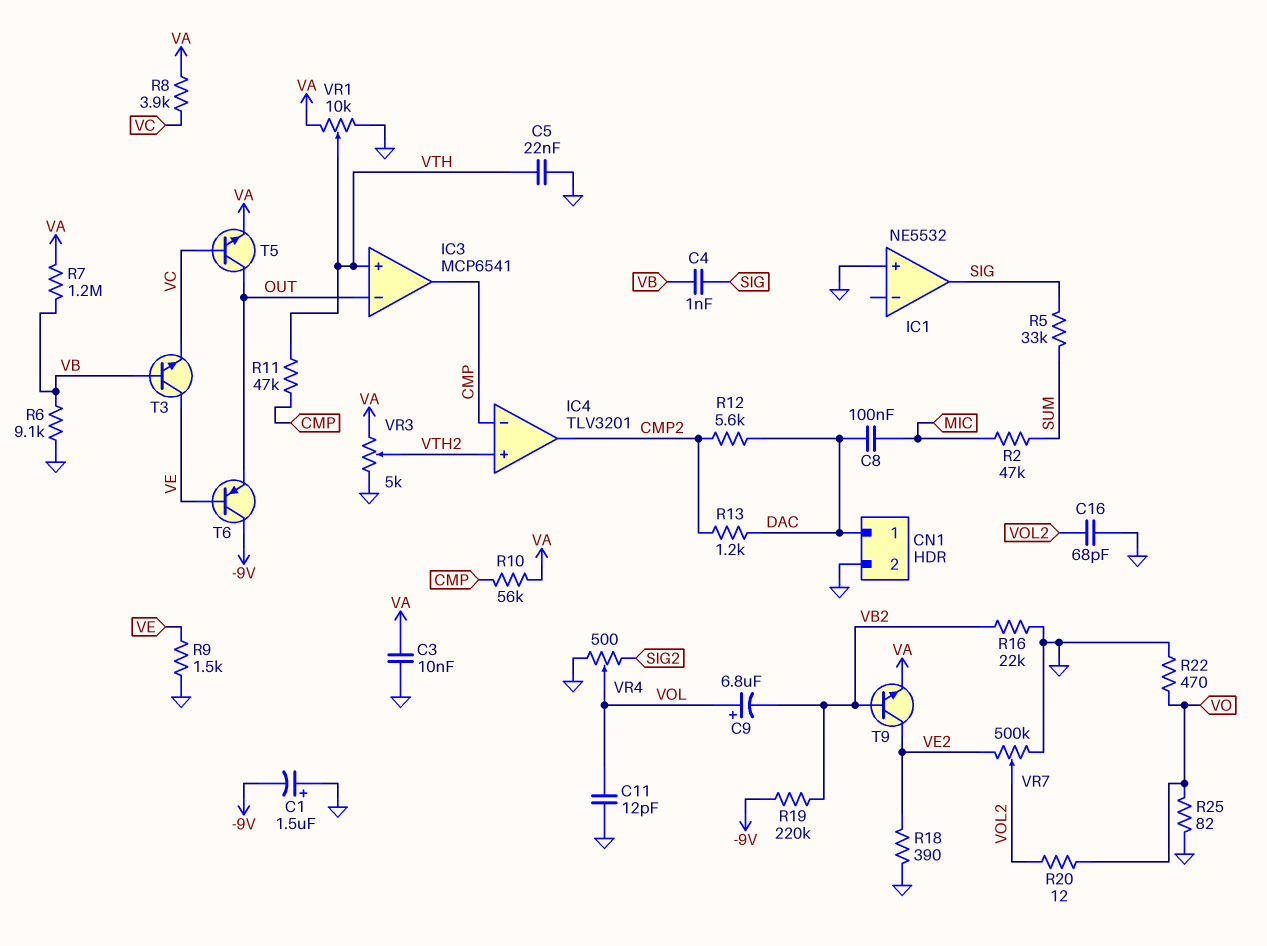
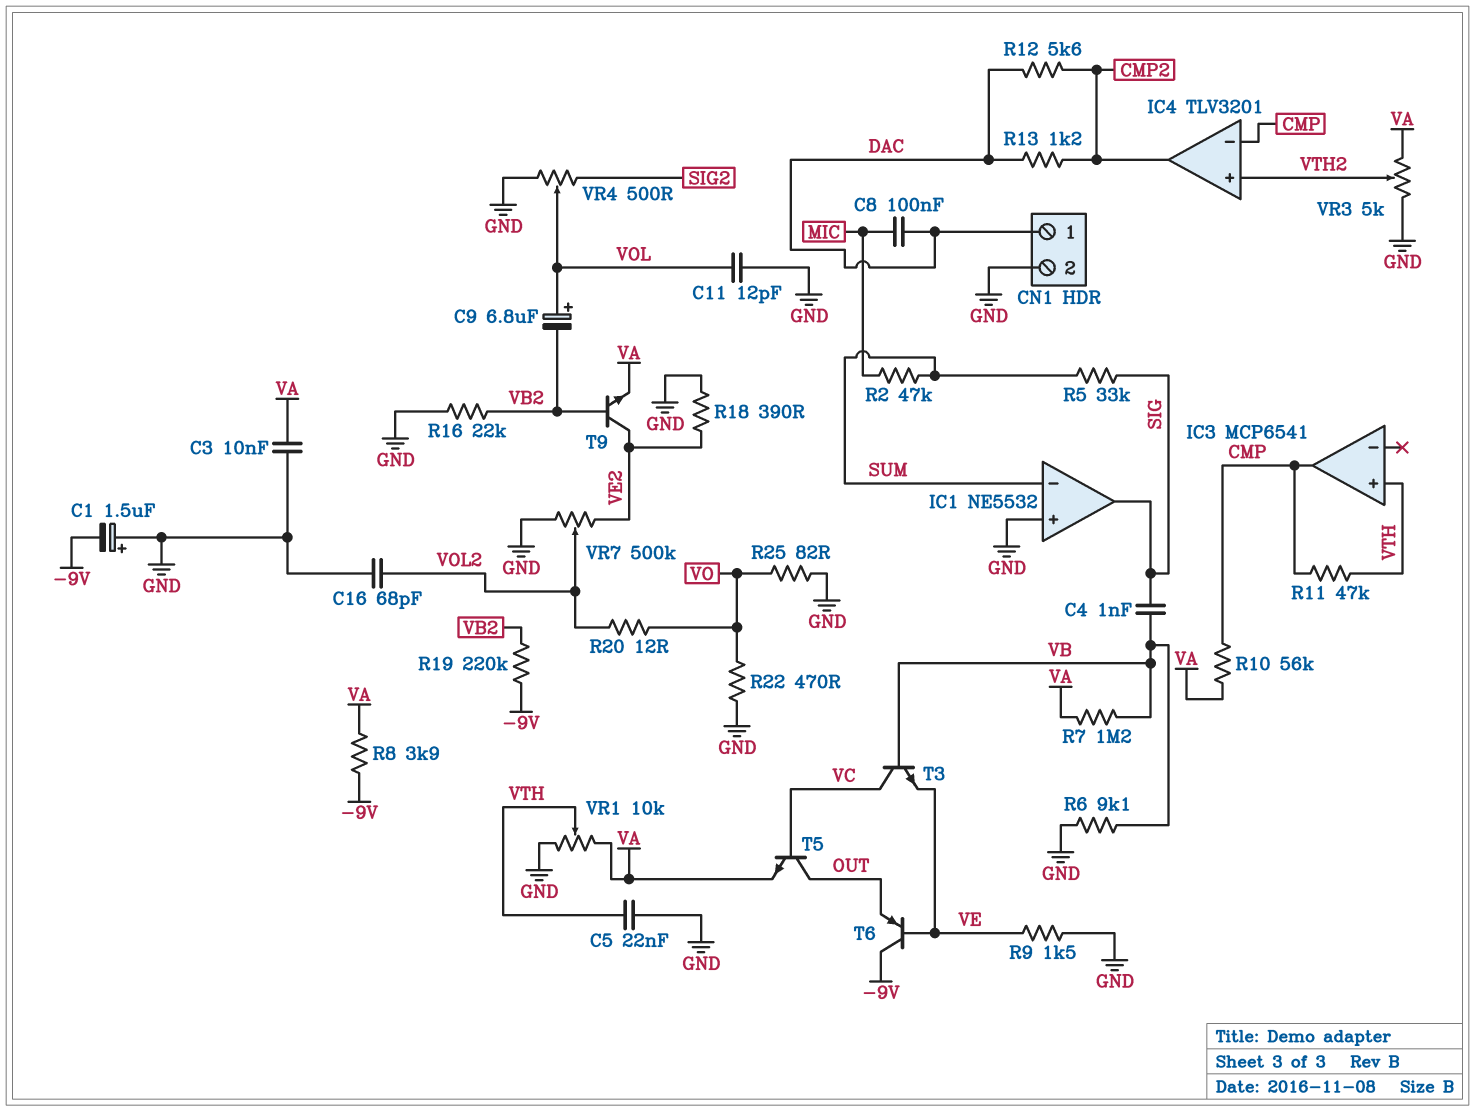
IC1 pin in-: none -> SUM
IC3 pin in-: OUT -> none
R8: 3.9k (VA, VC) -> 3.9k (-9V, VA)
T3: NPN (B VB, C VE, E VC) -> NPN (B VB, C VC, E VE)

